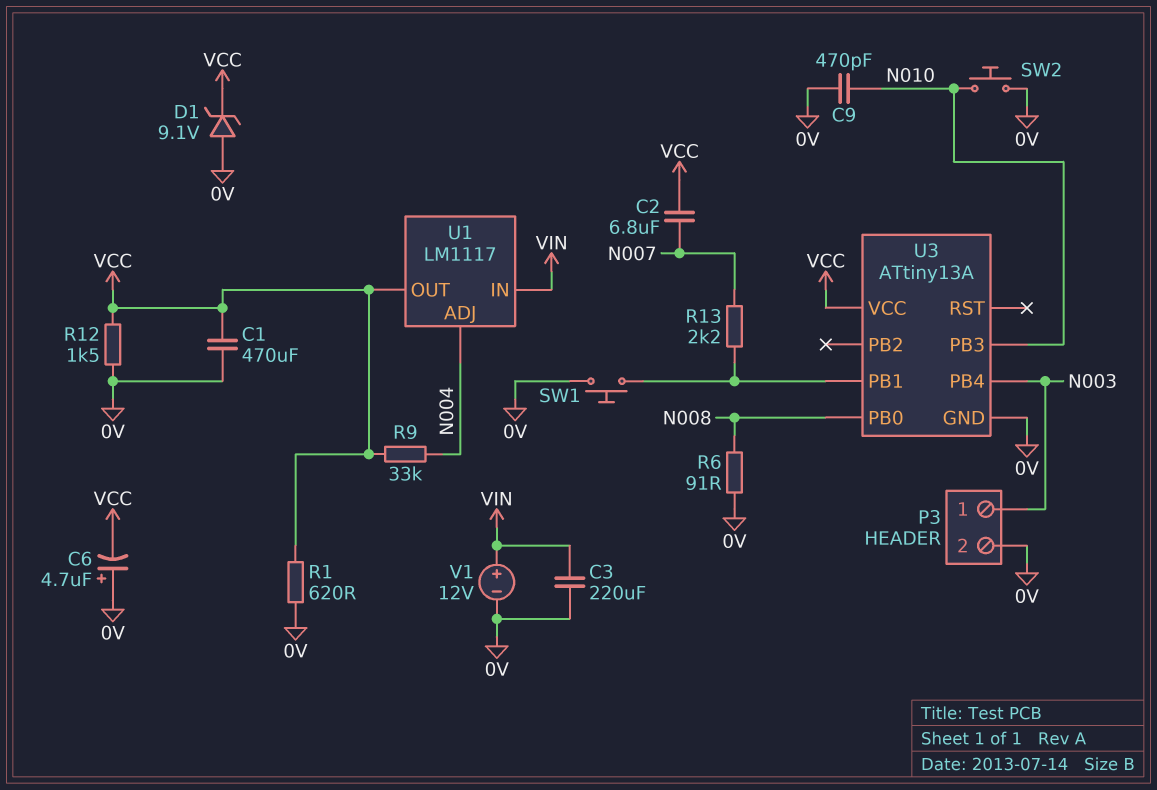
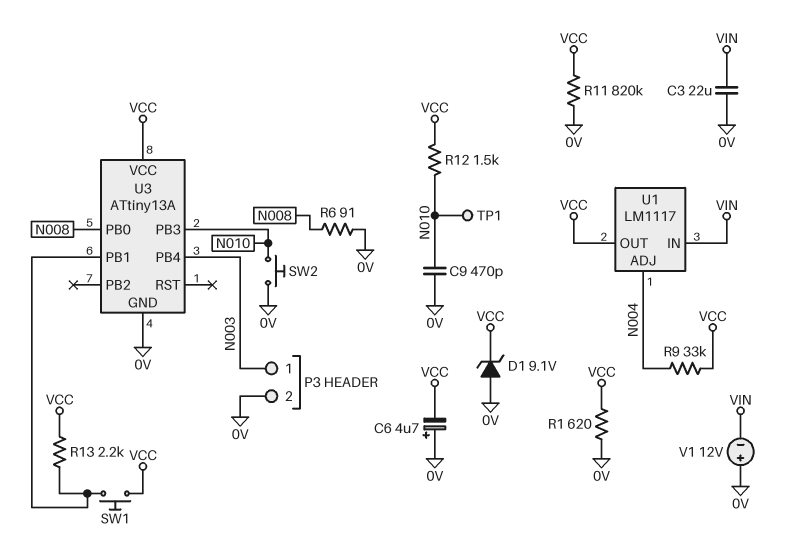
C1: 470uF (0V, VCC) -> none
C2: 6.8uF (N007, VCC) -> none
C3: 220uF (0V, VIN) -> 22uF (0V, VIN)
R11: none -> 820k (0V, VCC)
R12: 1.5k (0V, VCC) -> 1.5k (N010, VCC)
R13: 2.2k (N007, U3/PB1) -> 2.2k (U3/PB1, VCC)
SW1: button (0V, U3/PB1) -> button (U3/PB1, VCC)
TP1: none -> test point (N010)
V1: 12V (plus VIN, minus 0V) -> 12V (plus 0V, minus VIN)

